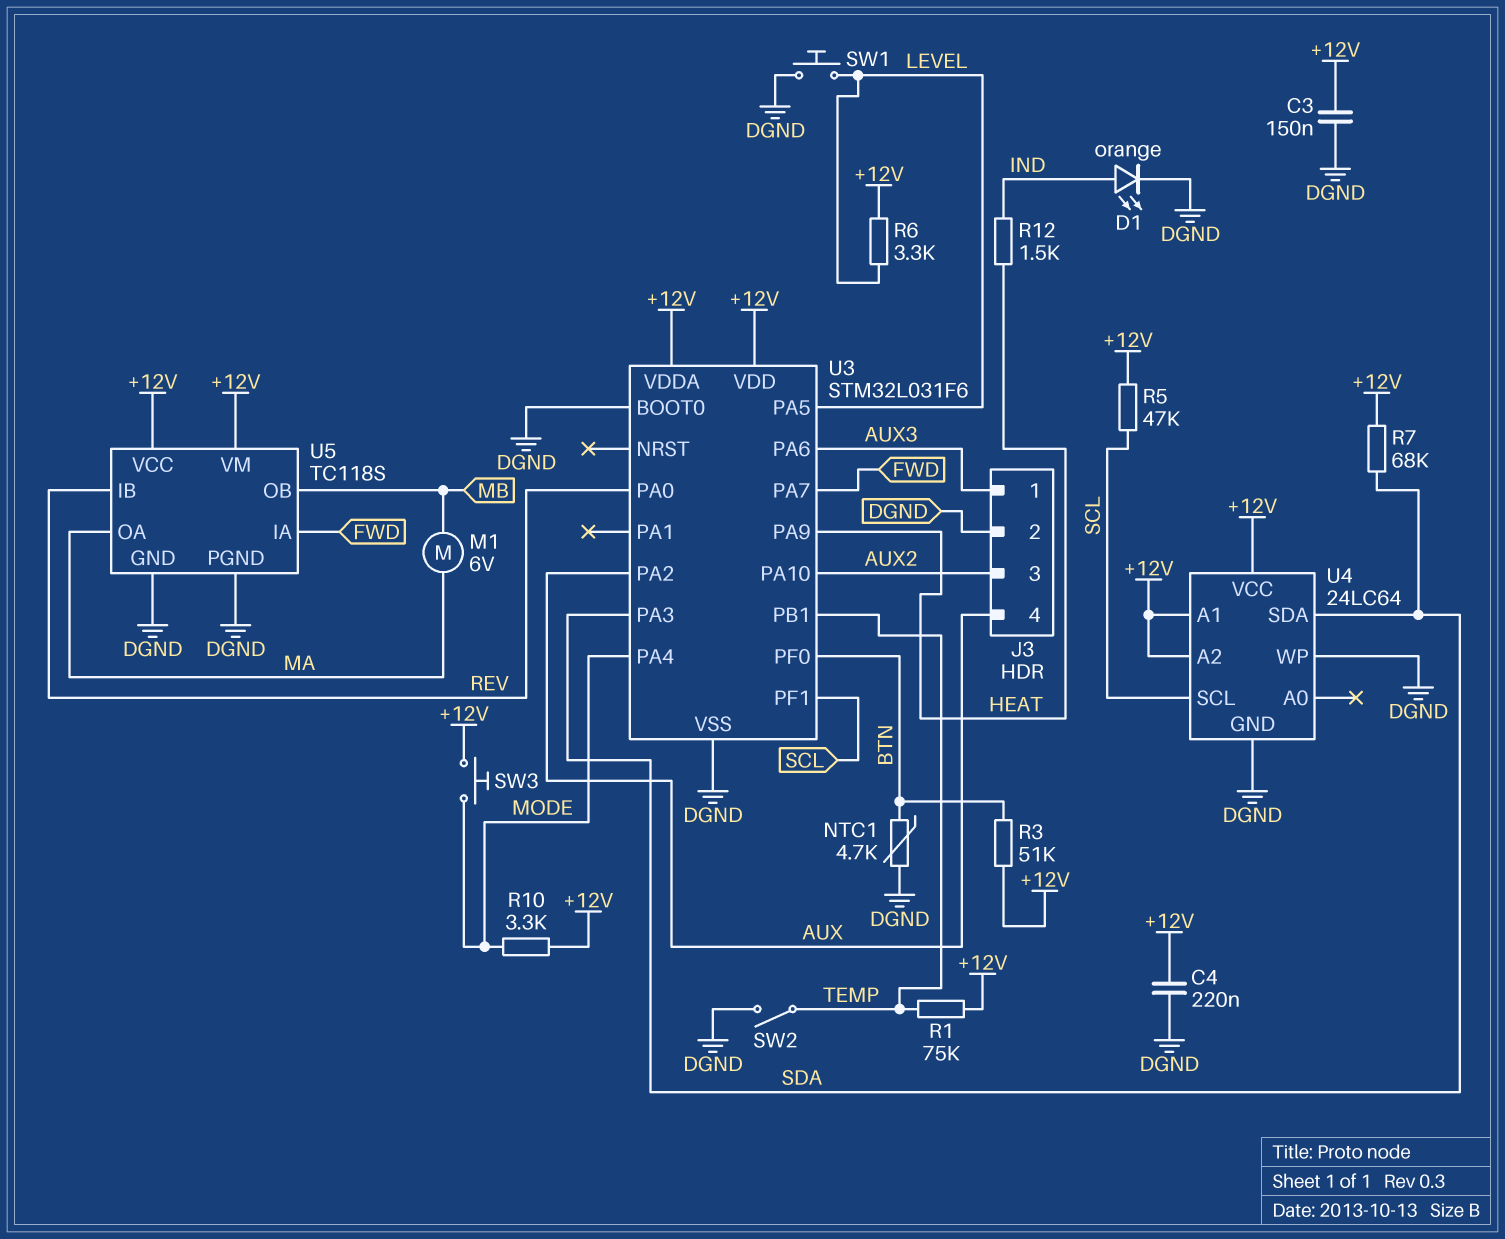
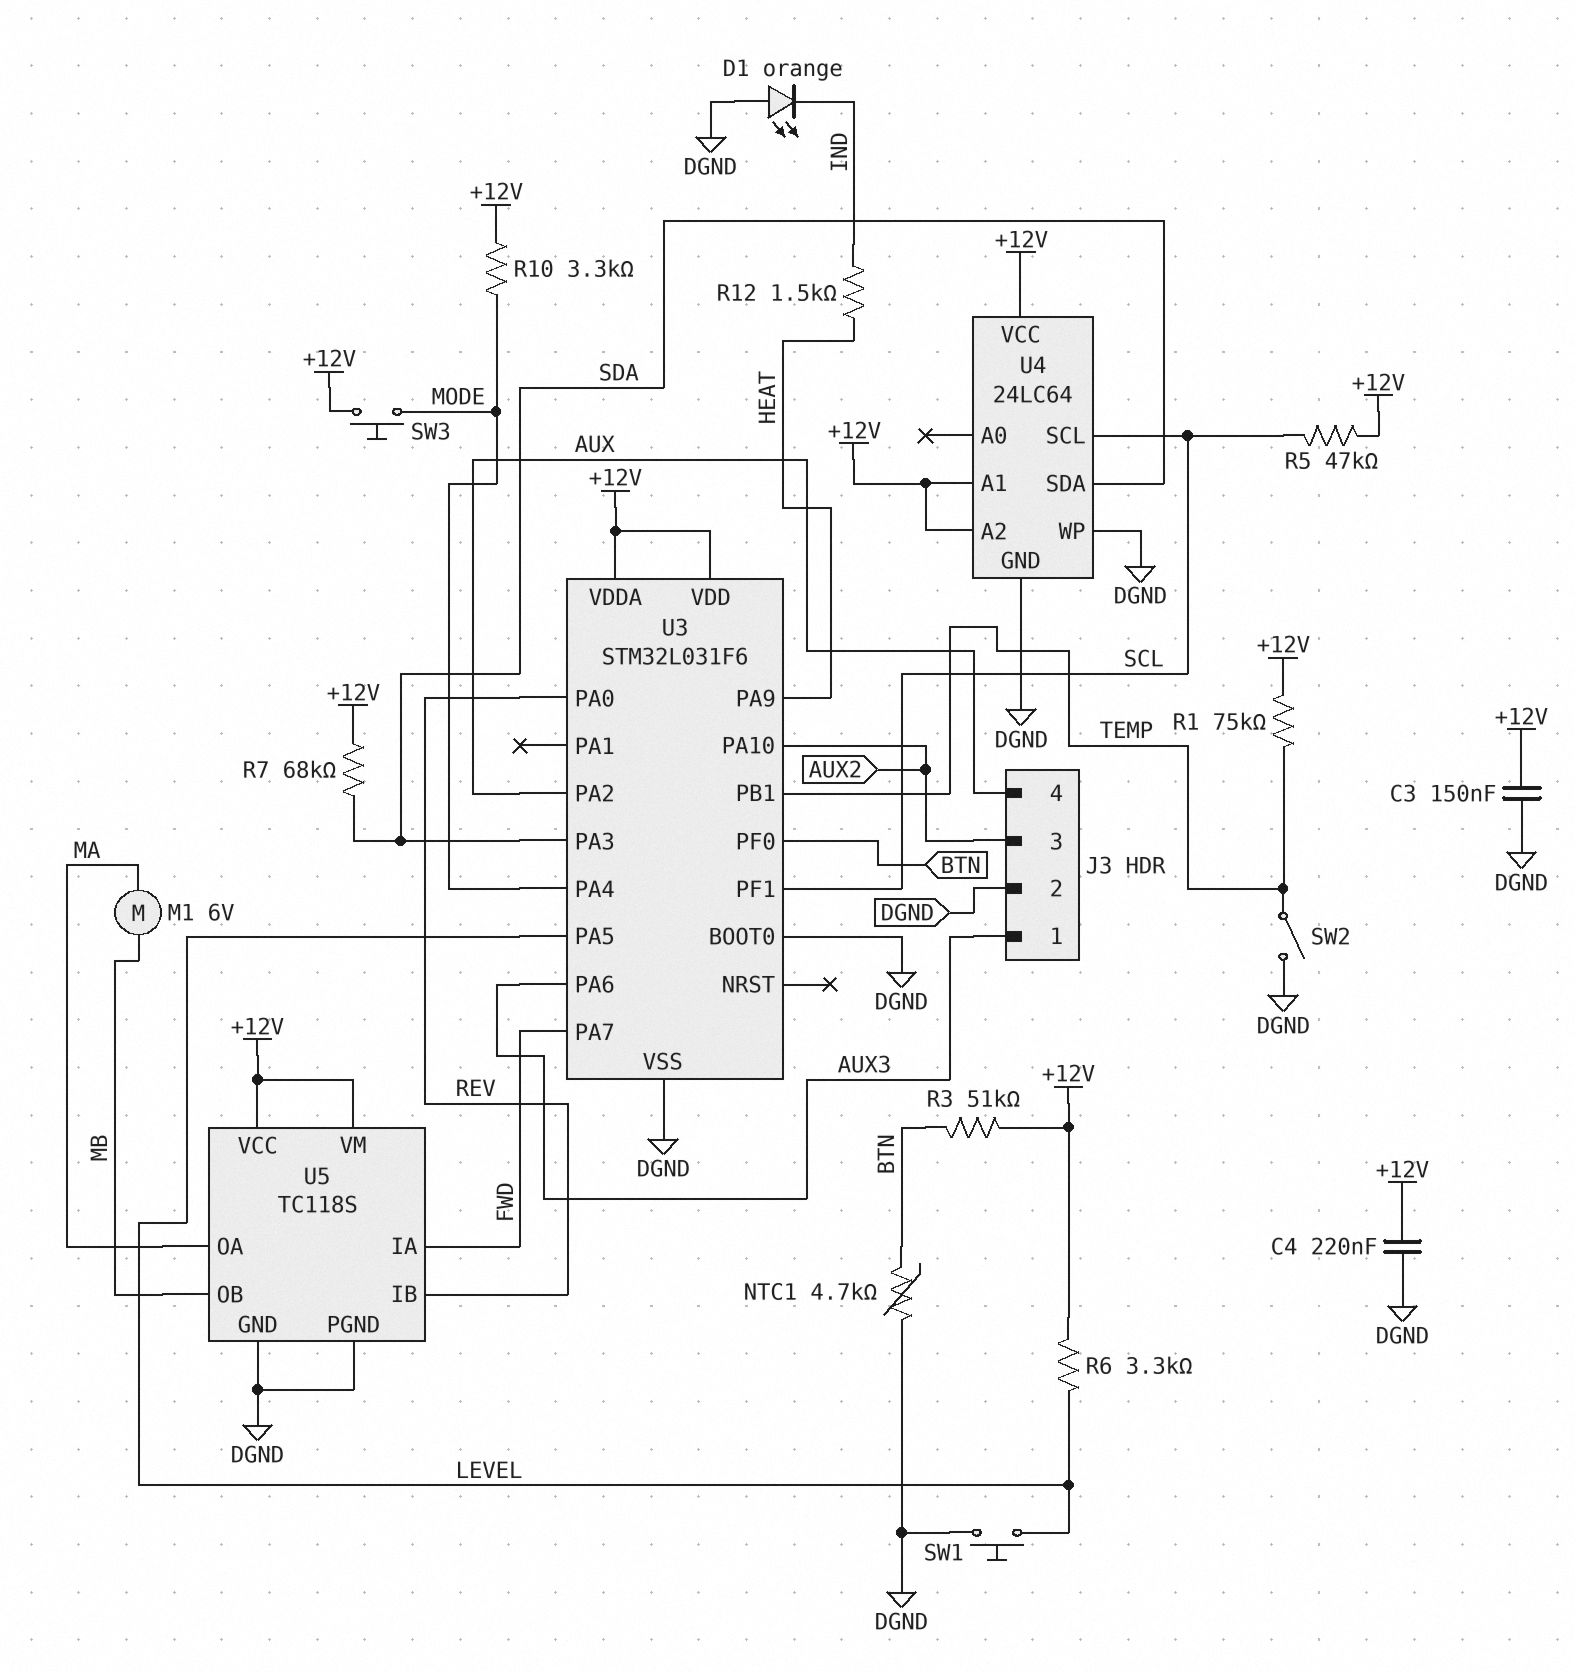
D1: LED orange (A IND, K DGND) -> LED orange (A DGND, K IND)

